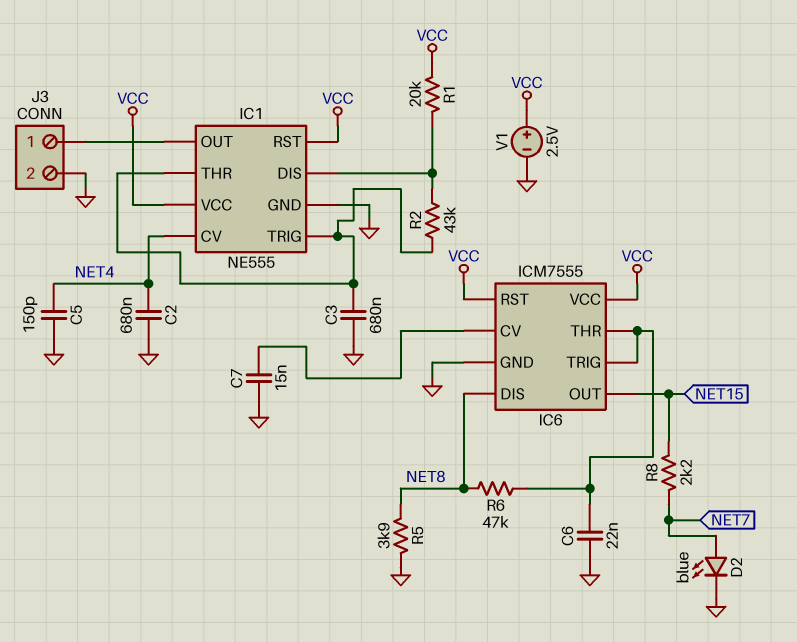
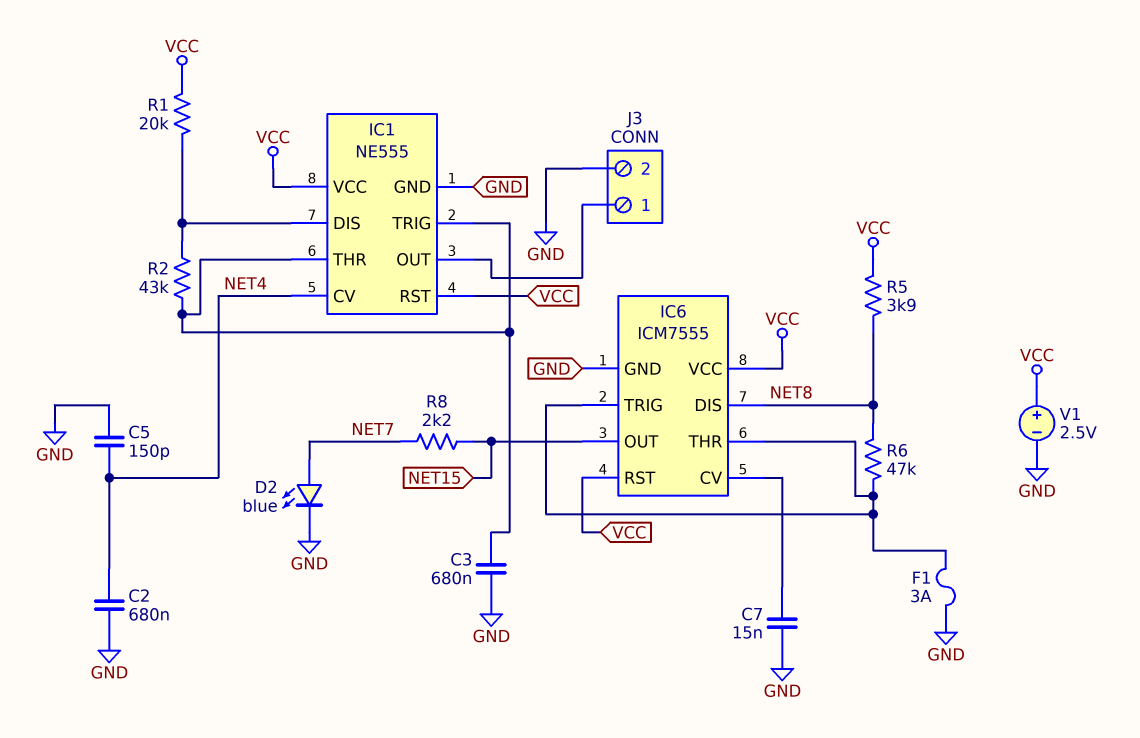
C6: 22nF (GND, IC6/THR) -> none
F1: none -> 3A (GND, IC6/THR)
R5: 3.9k (GND, NET8) -> 3.9k (NET8, VCC)

